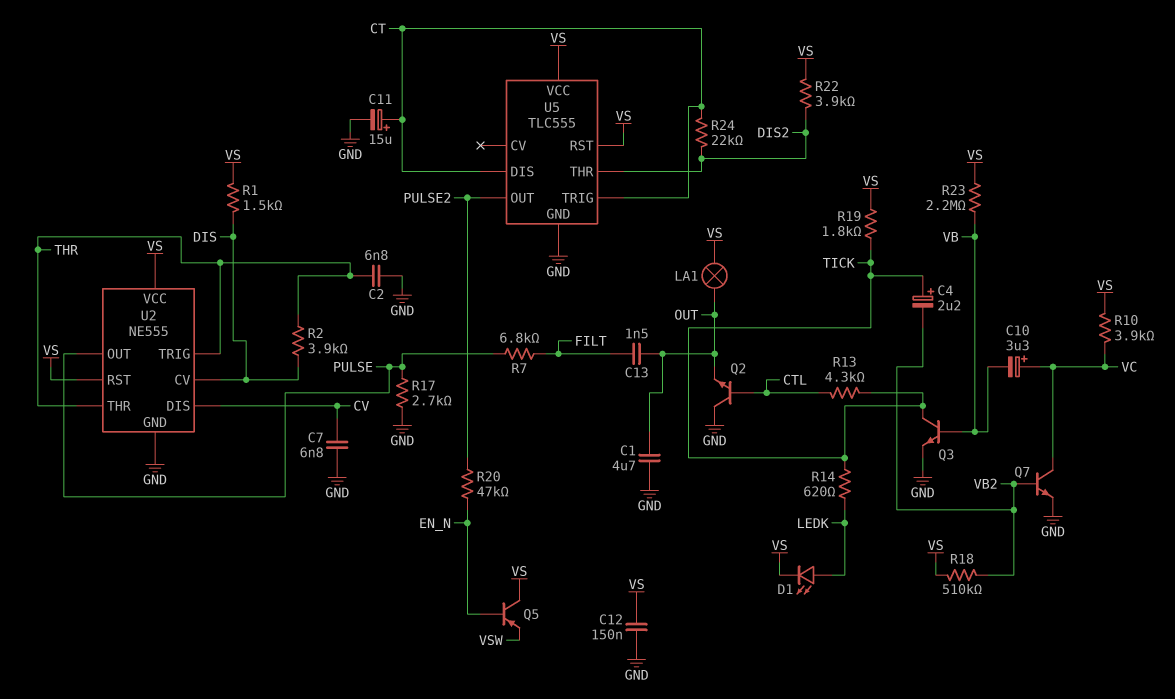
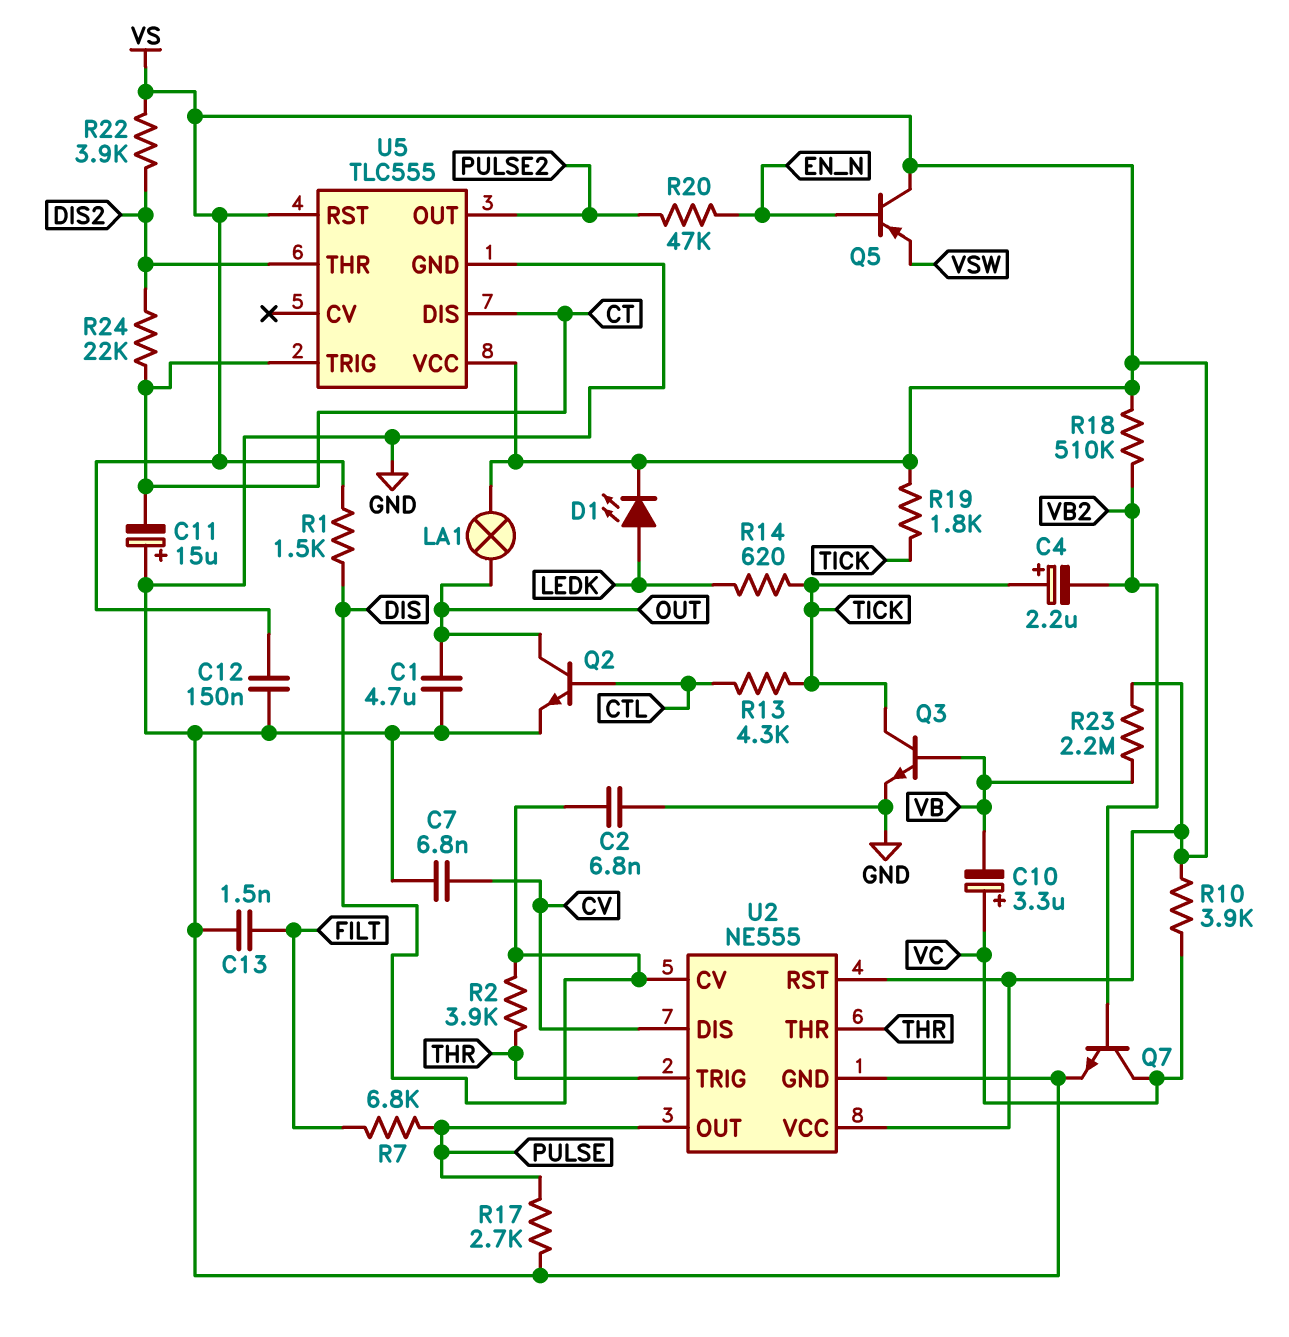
C2: 6.8nF (GND, THR) -> 6.8nF (DIS, GND)
C11: 15uF (plus CT, minus GND) -> 15uF (plus GND, minus CT)
C13: 1.5nF (FILT, OUT) -> 1.5nF (FILT, GND)
Q2: NPN (B CTL, C GND, E OUT) -> NPN (B CTL, C OUT, E GND)

